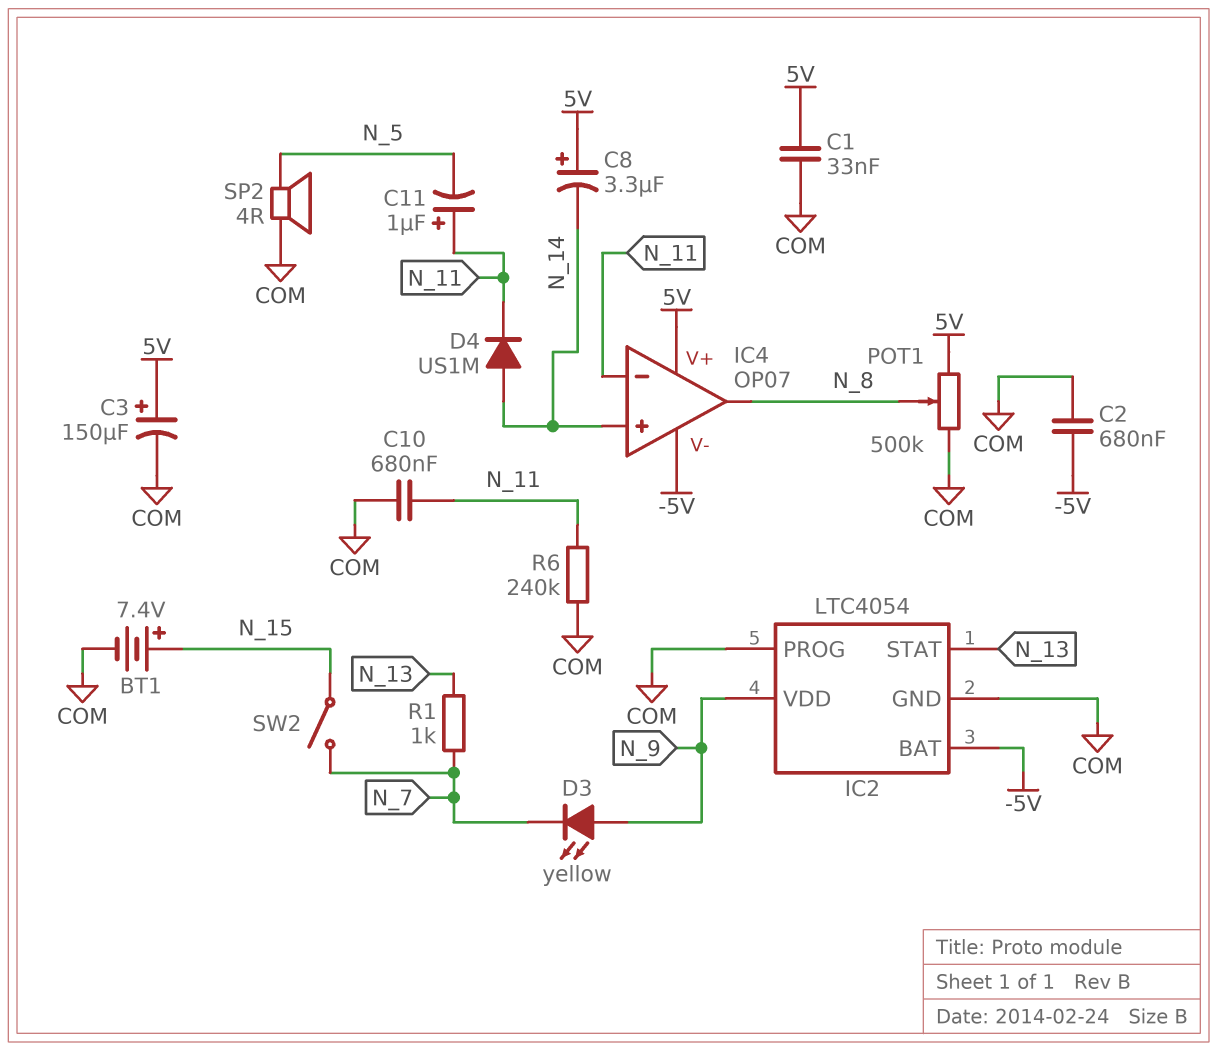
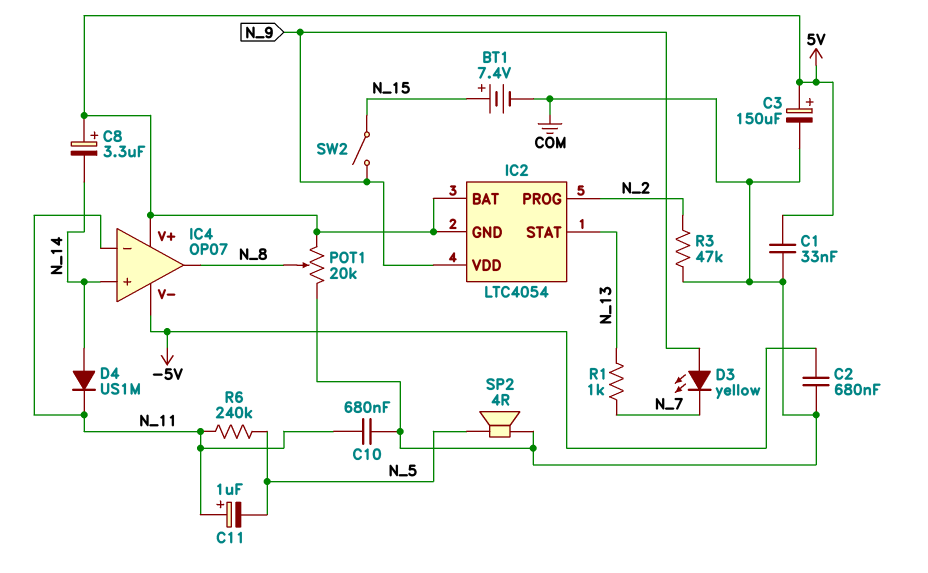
IC2 pin BAT: -5V -> 5V
IC2 pin GND: COM -> 5V
IC2 pin PROG: COM -> N_2
POT1: 500k (5V, COM, wiper N_8) -> 20k (5V, COM, wiper N_8)
R3: none -> 47k (COM, N_2)
R6: 240k (COM, N_11) -> 240k (N_5, N_11)
SW2: switch (N_7, N_15) -> switch (N_9, N_15)

